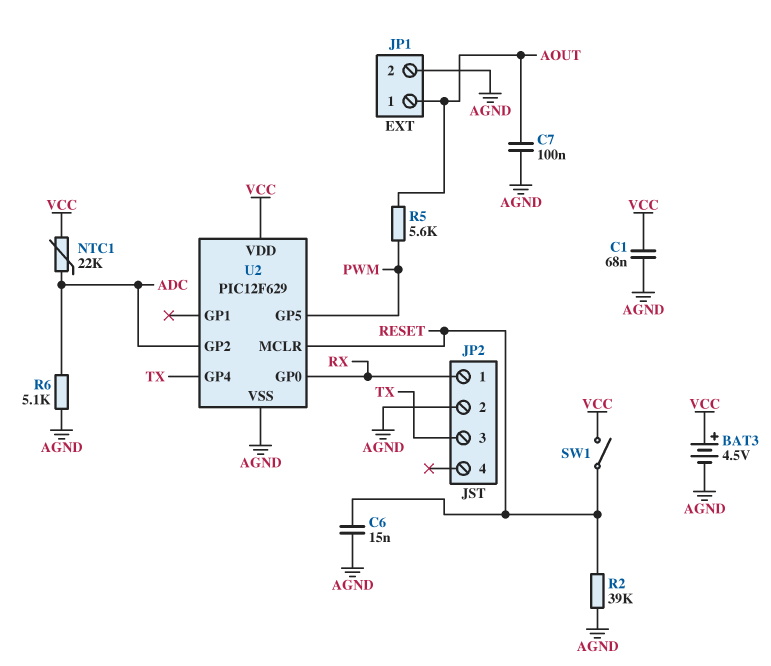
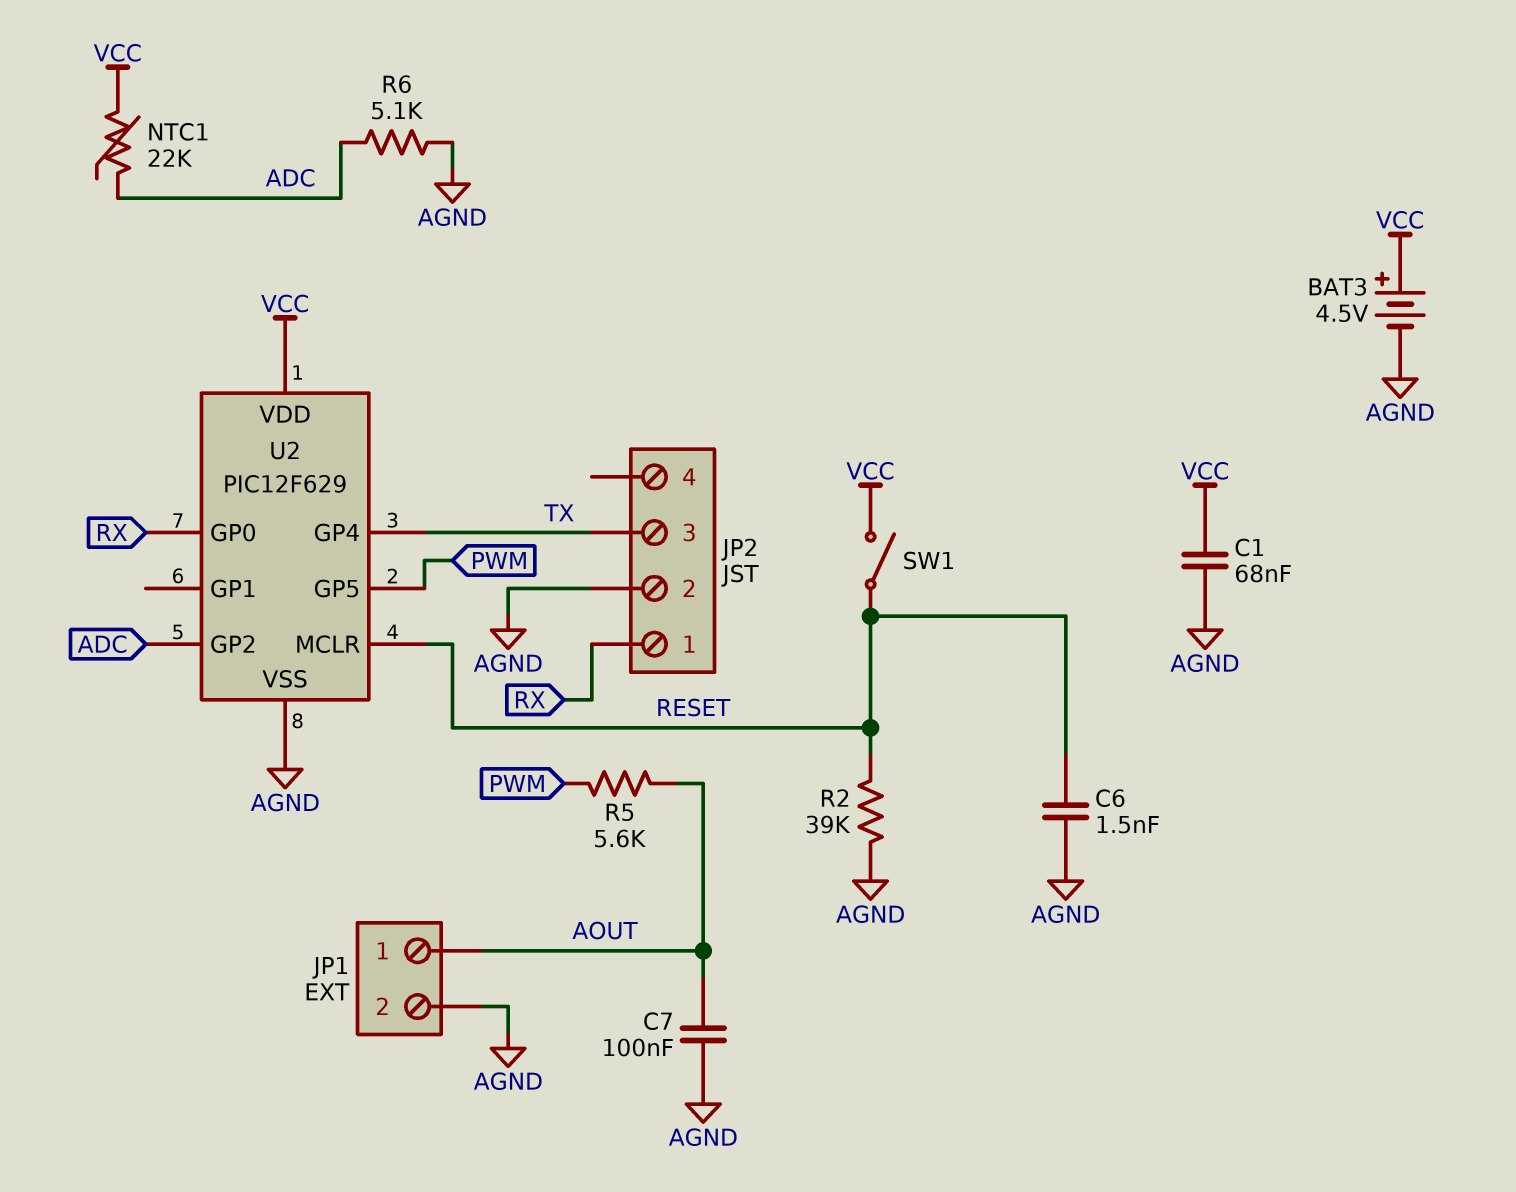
C6: 15nF (AGND, RESET) -> 1.5nF (AGND, RESET)

